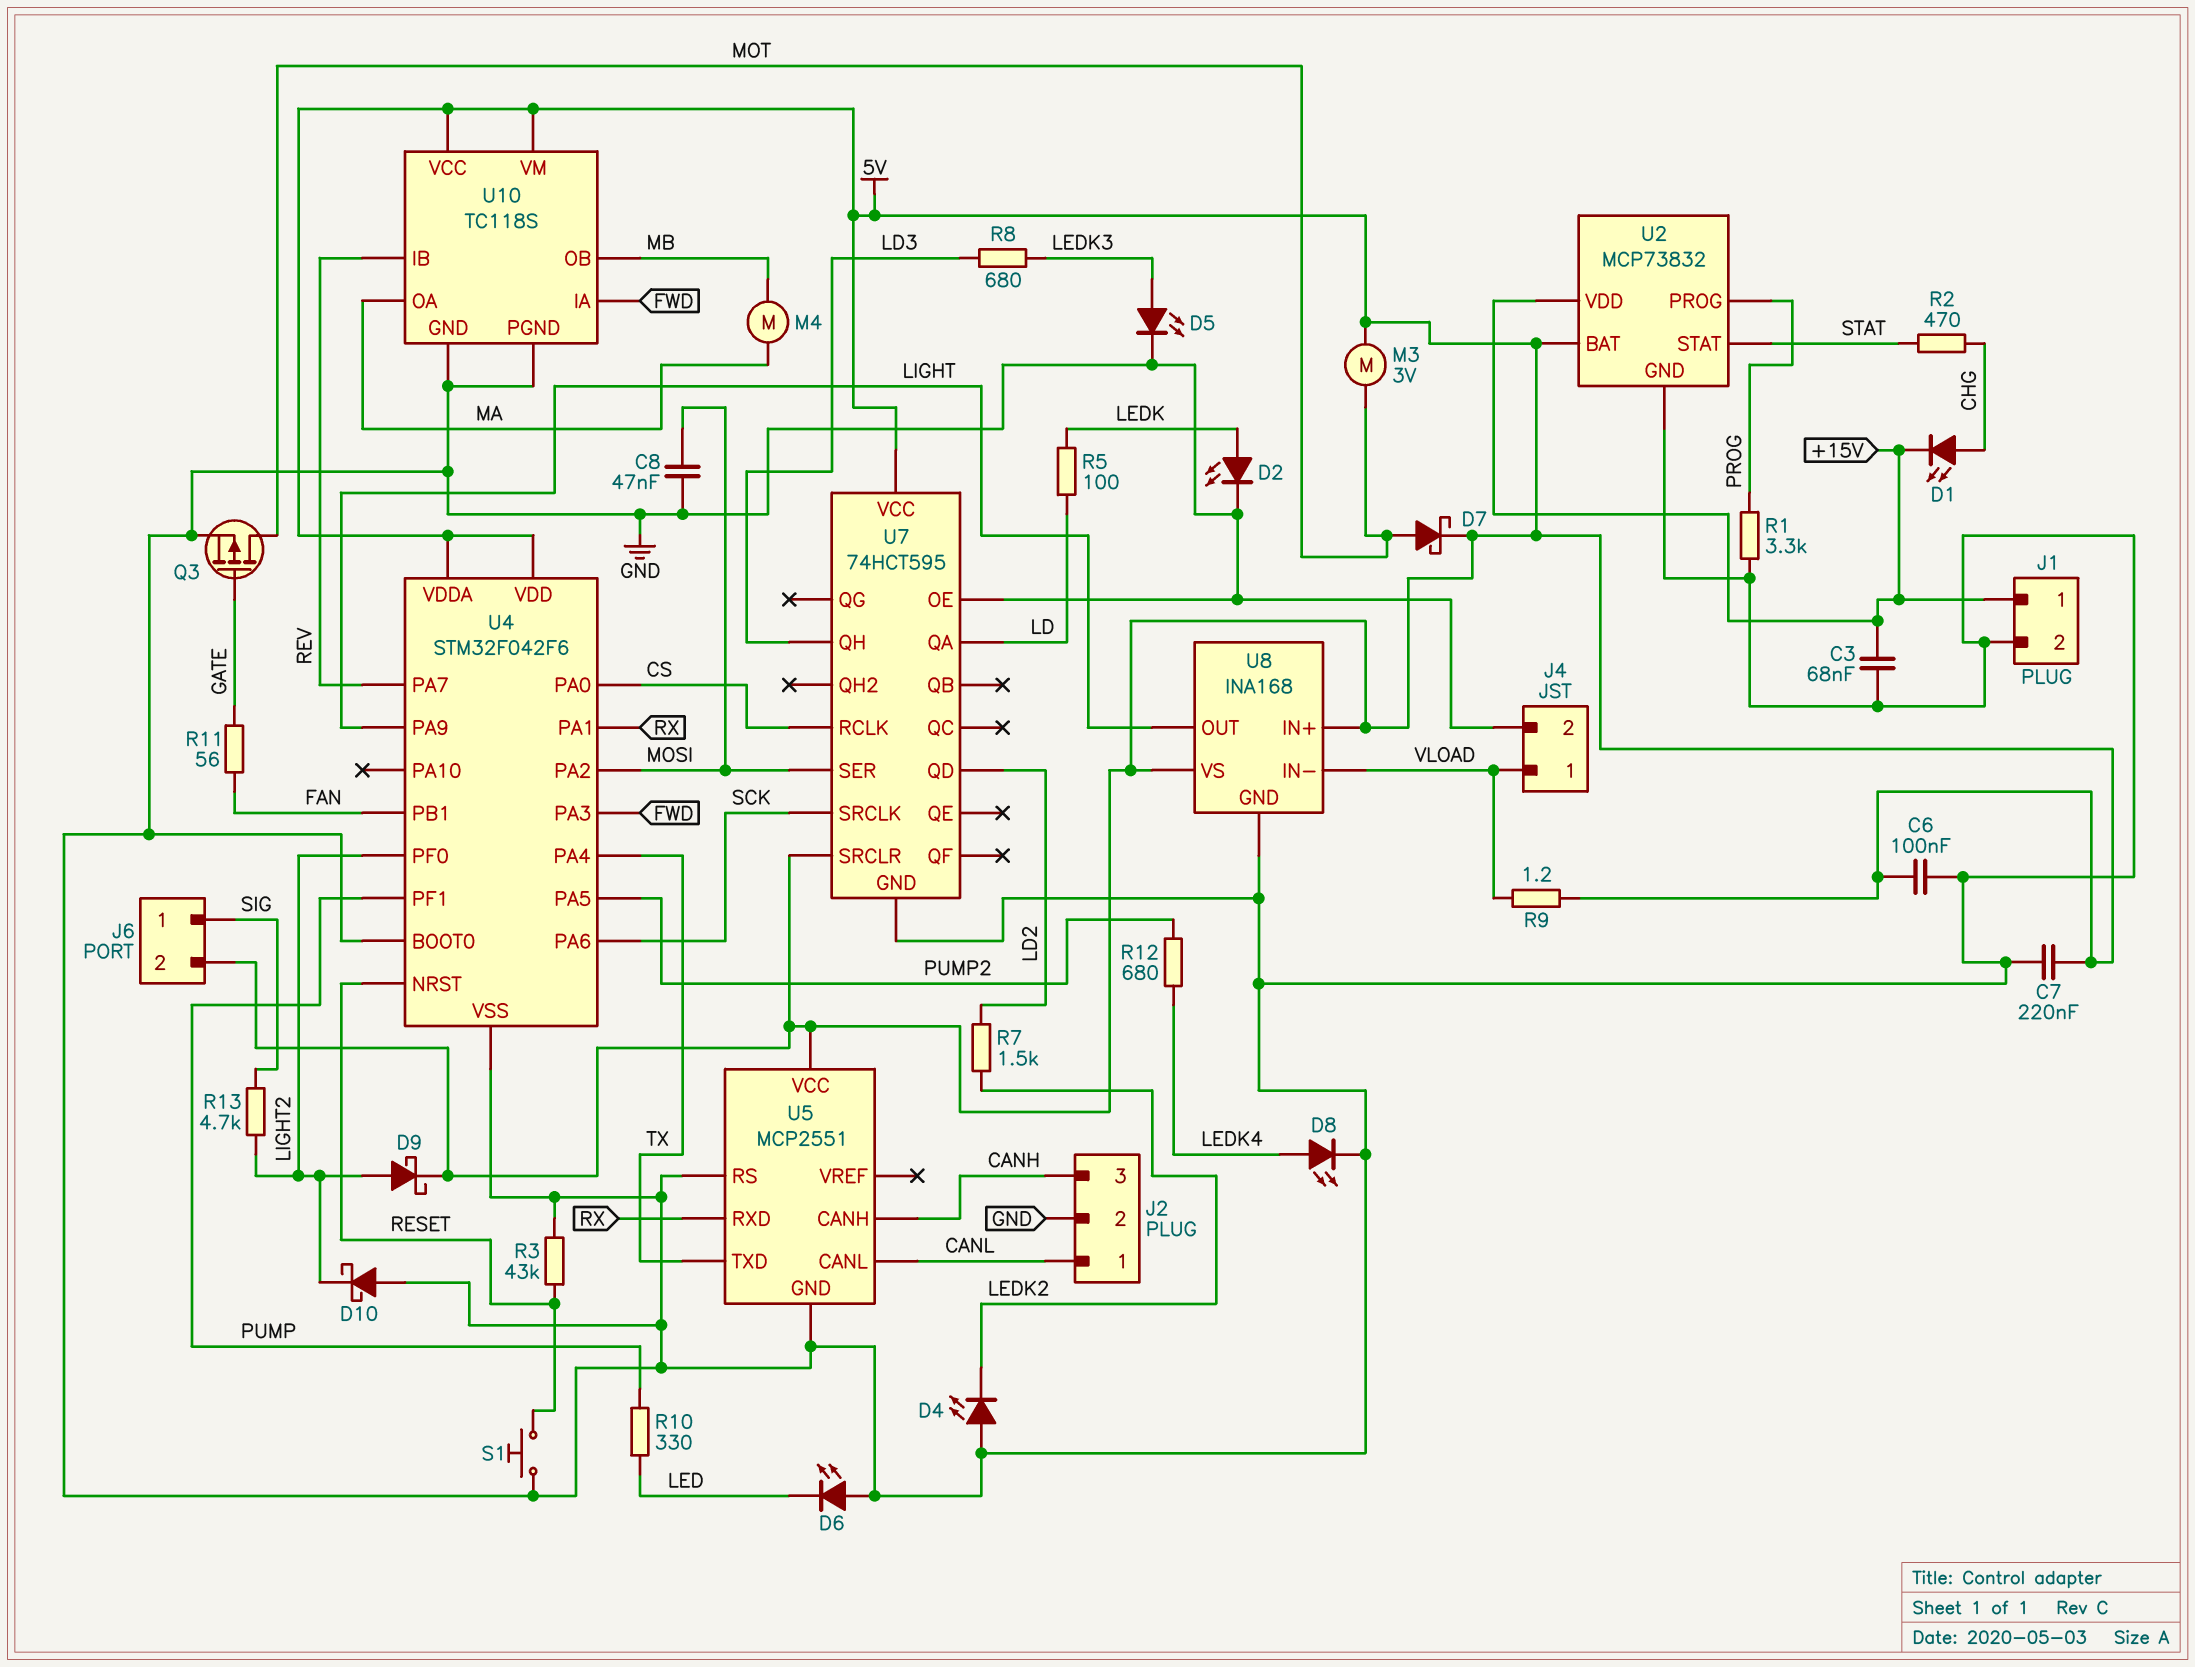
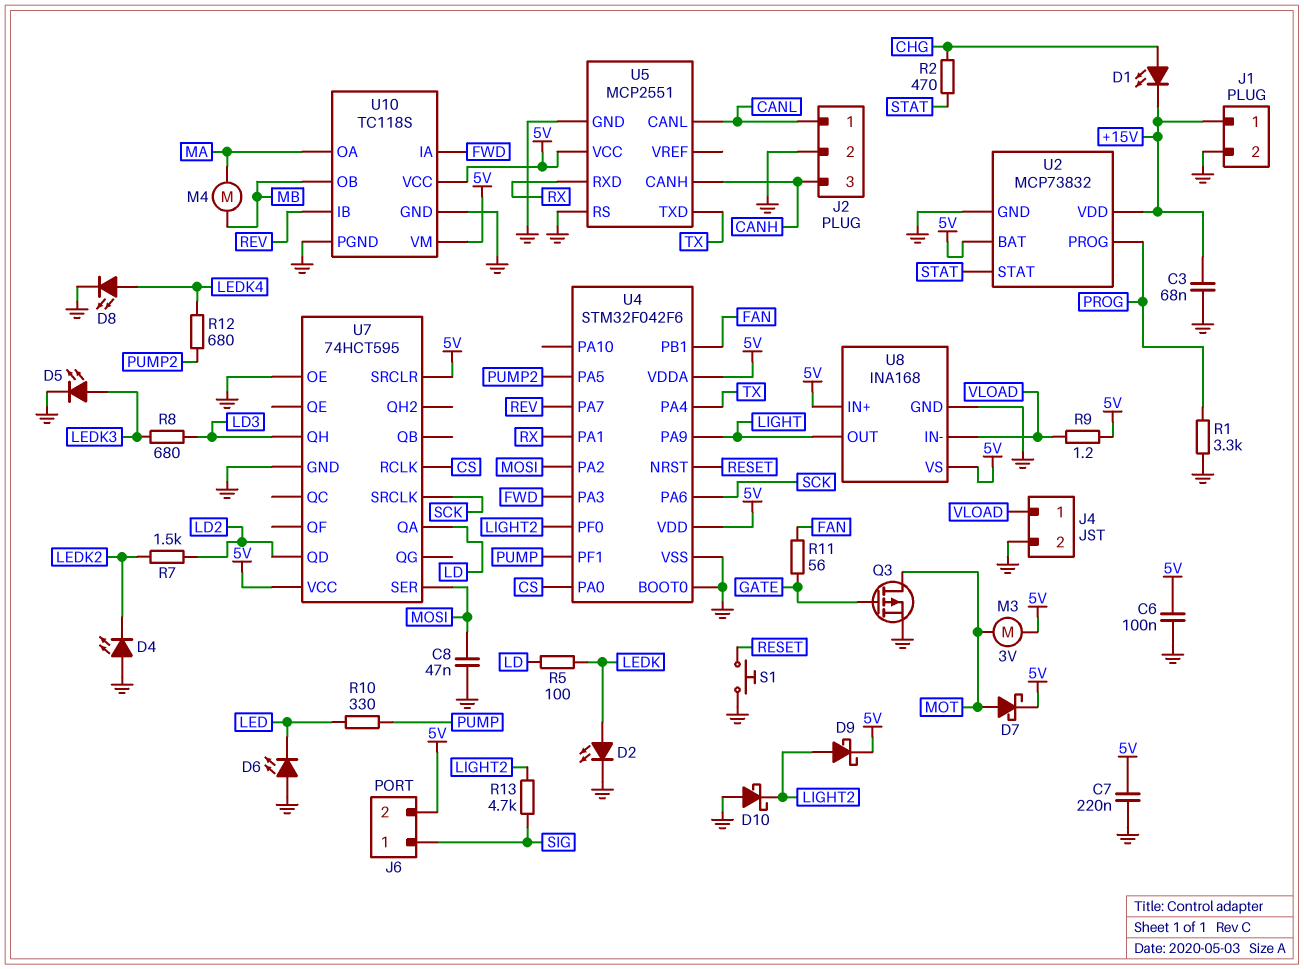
R3: 43k (GND, RESET) -> none

